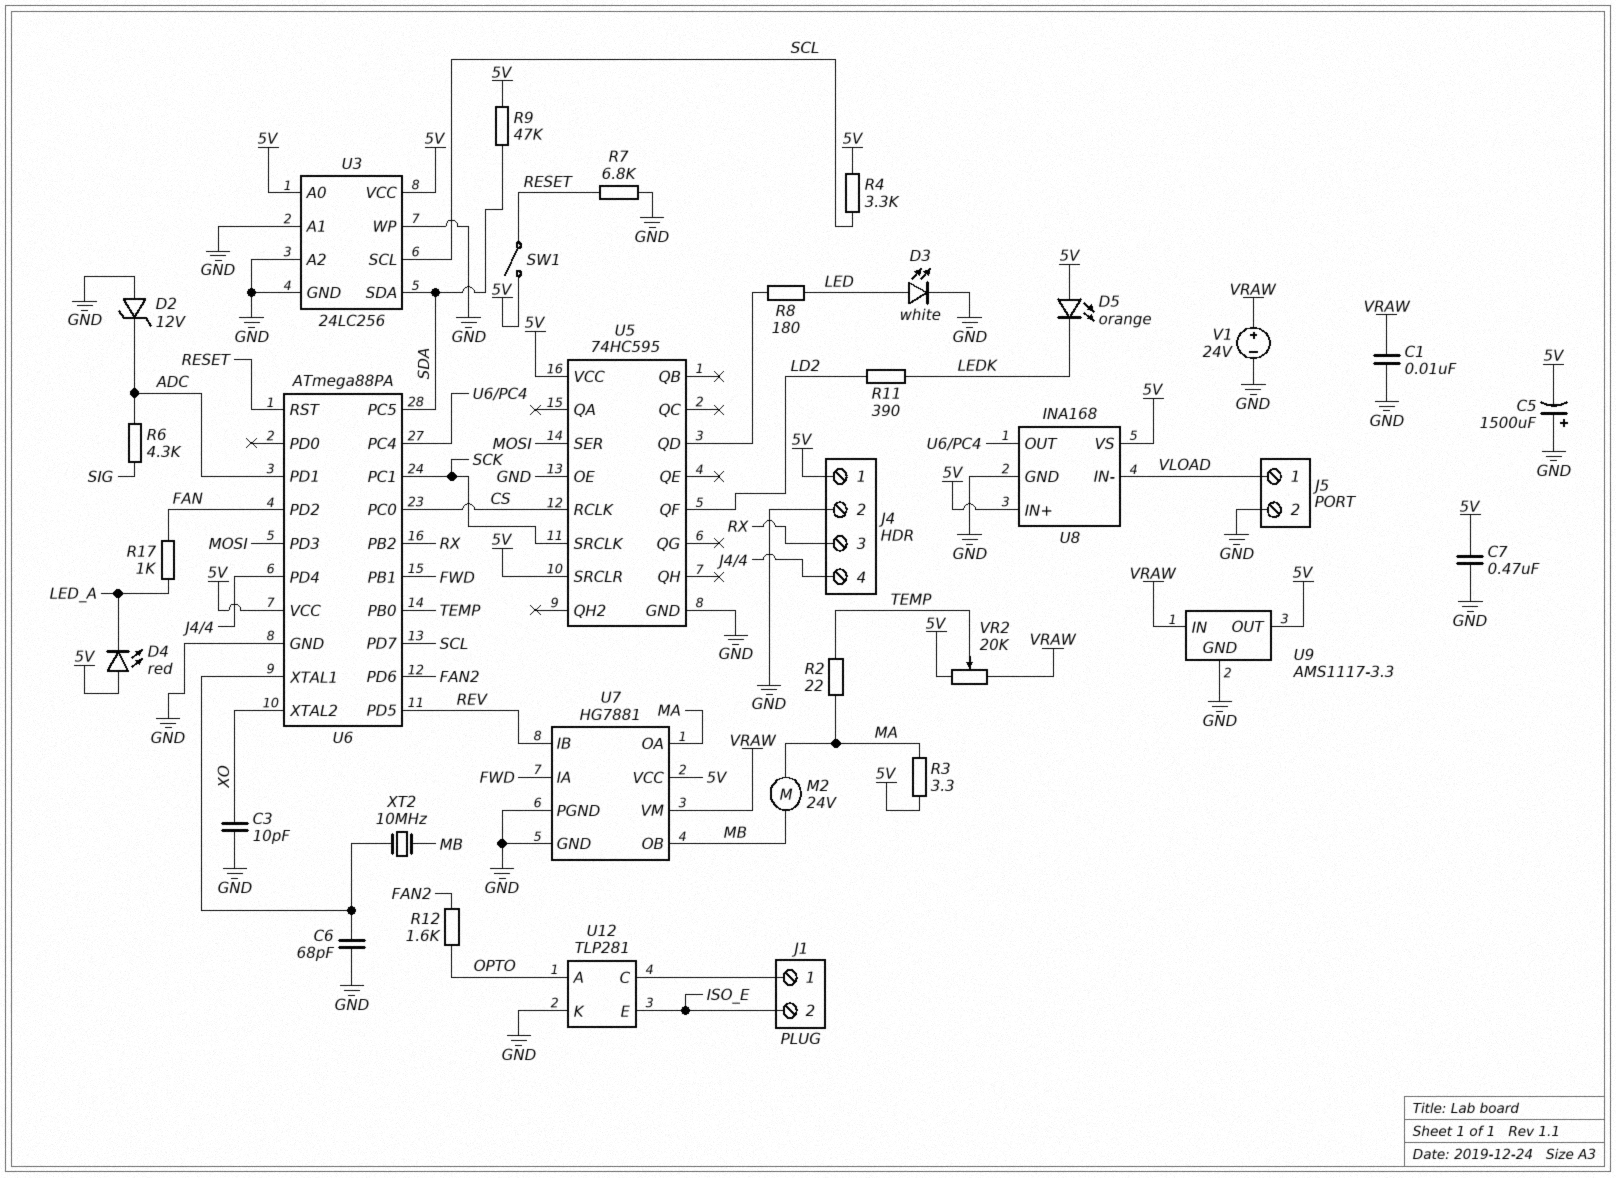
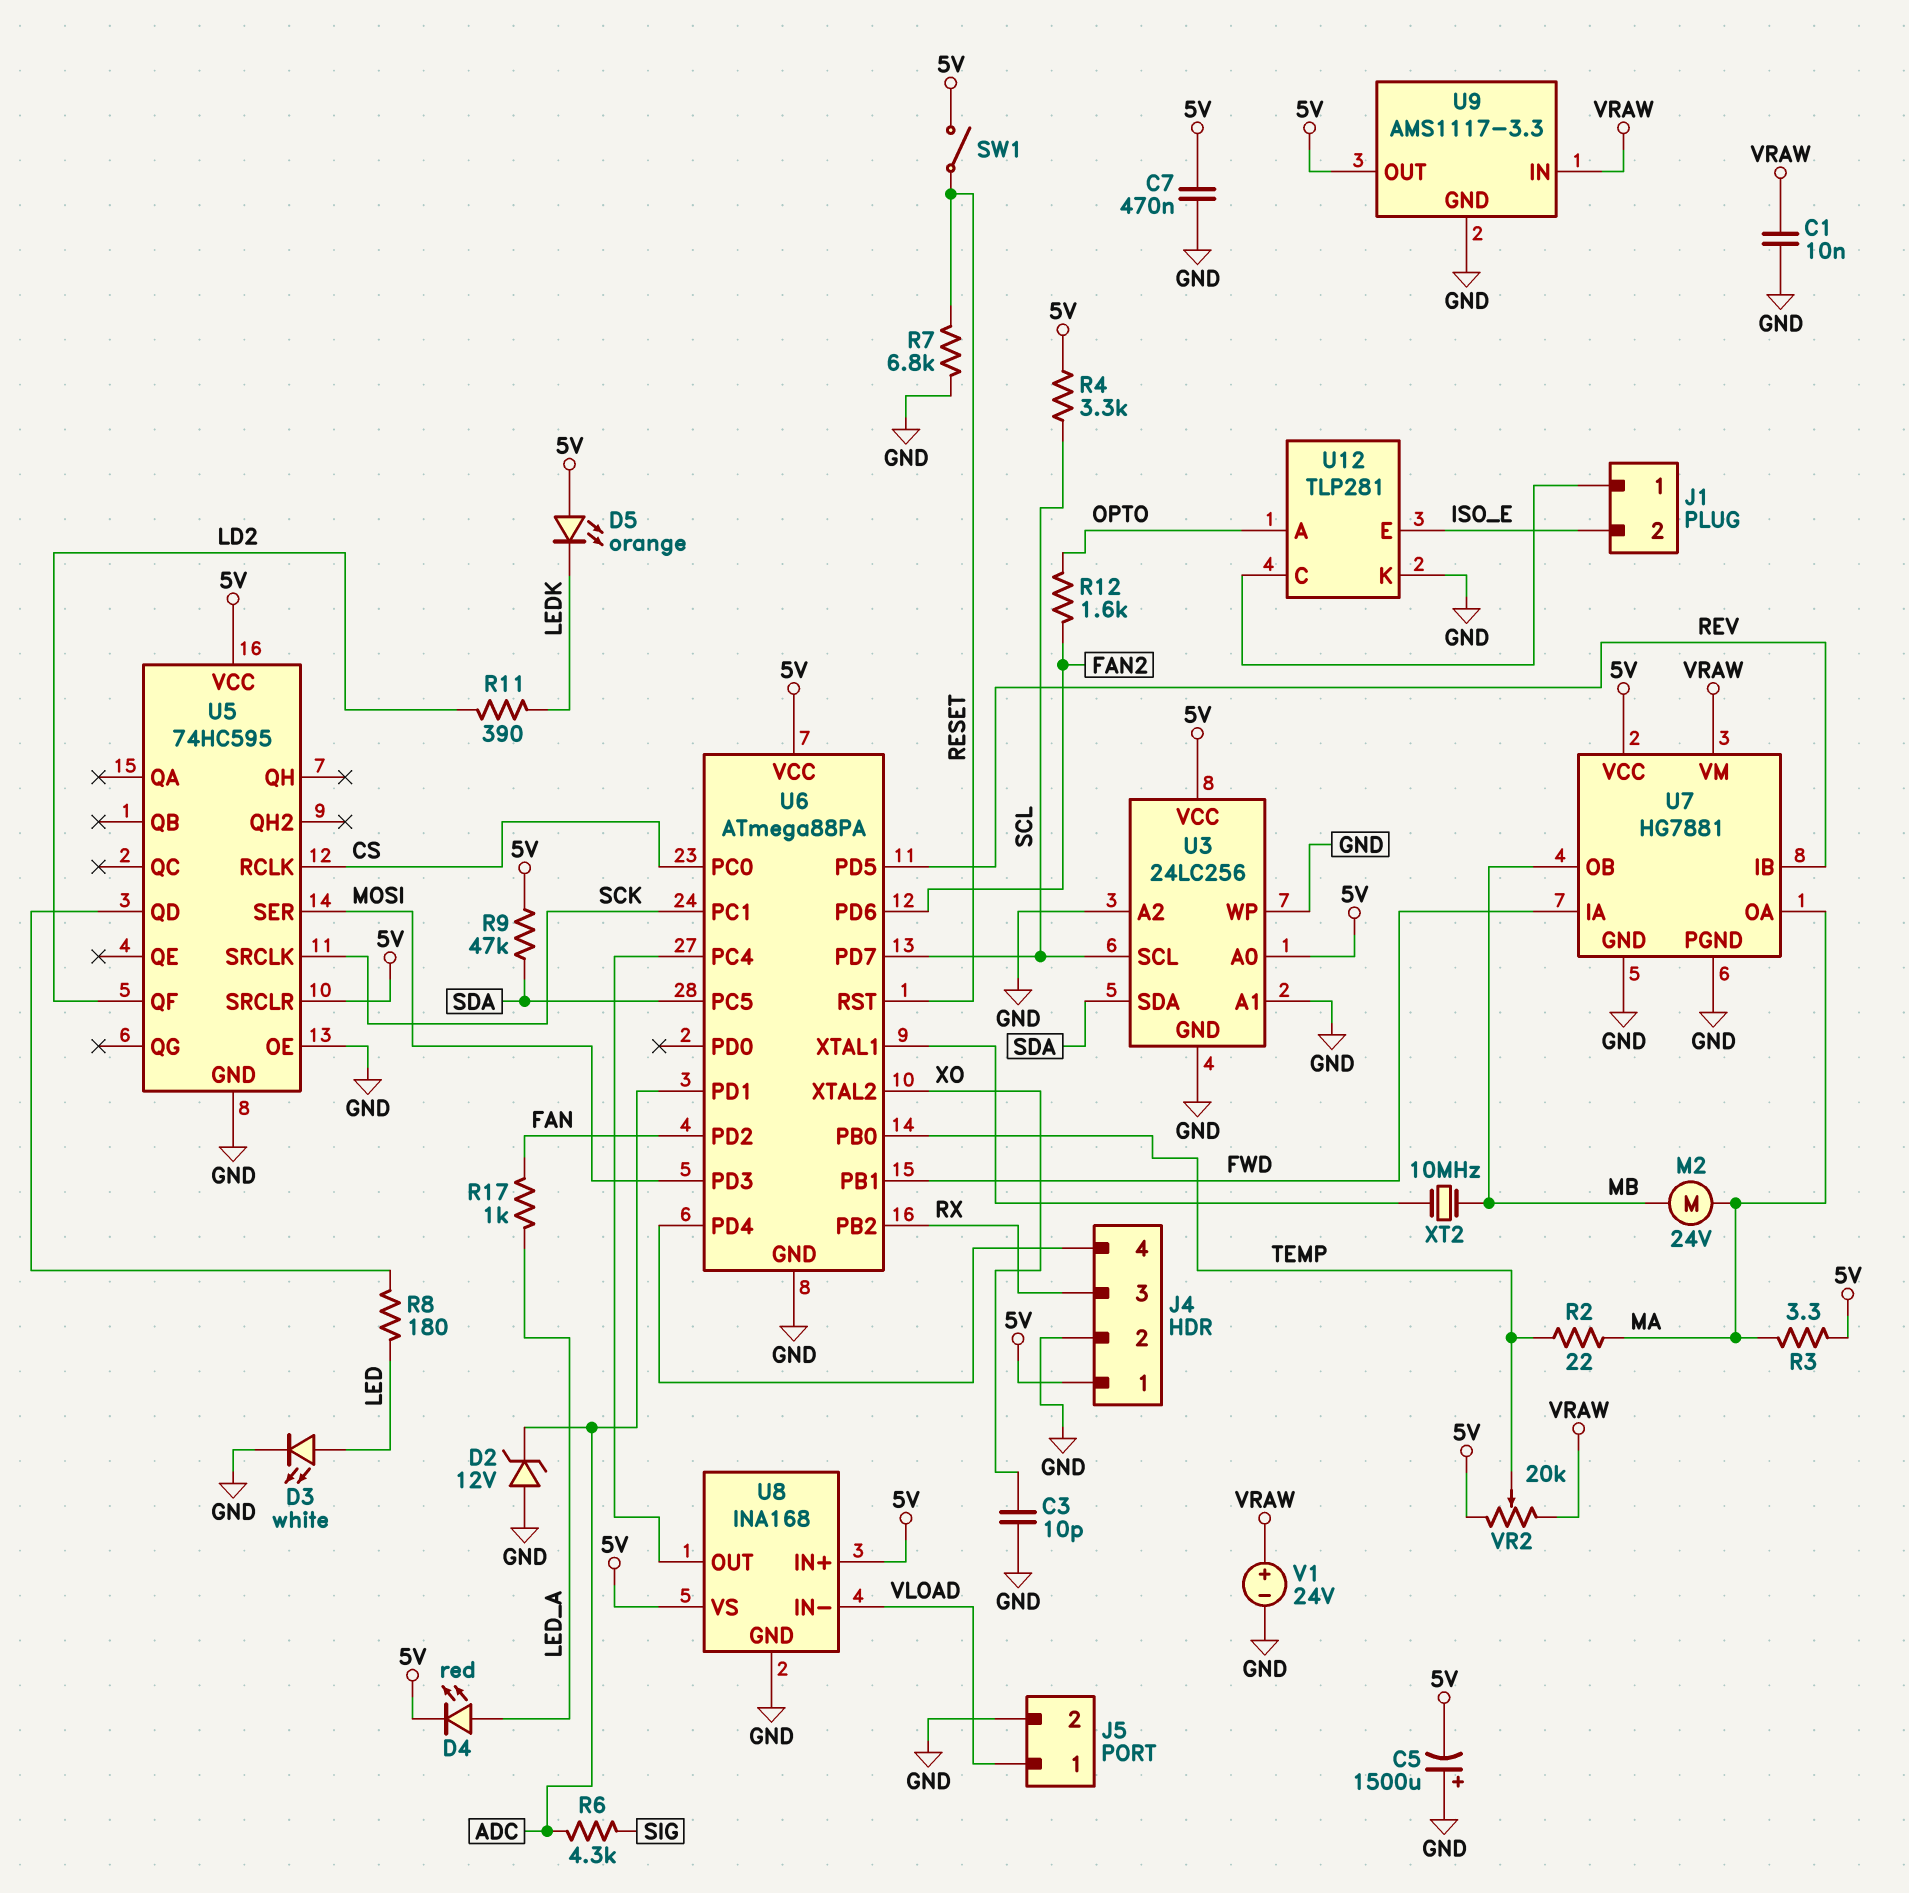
C6: 68pF (GND, U6/XTAL1) -> none
D4: LED red (A 5V, K LED_A) -> LED red (A LED_A, K 5V)

